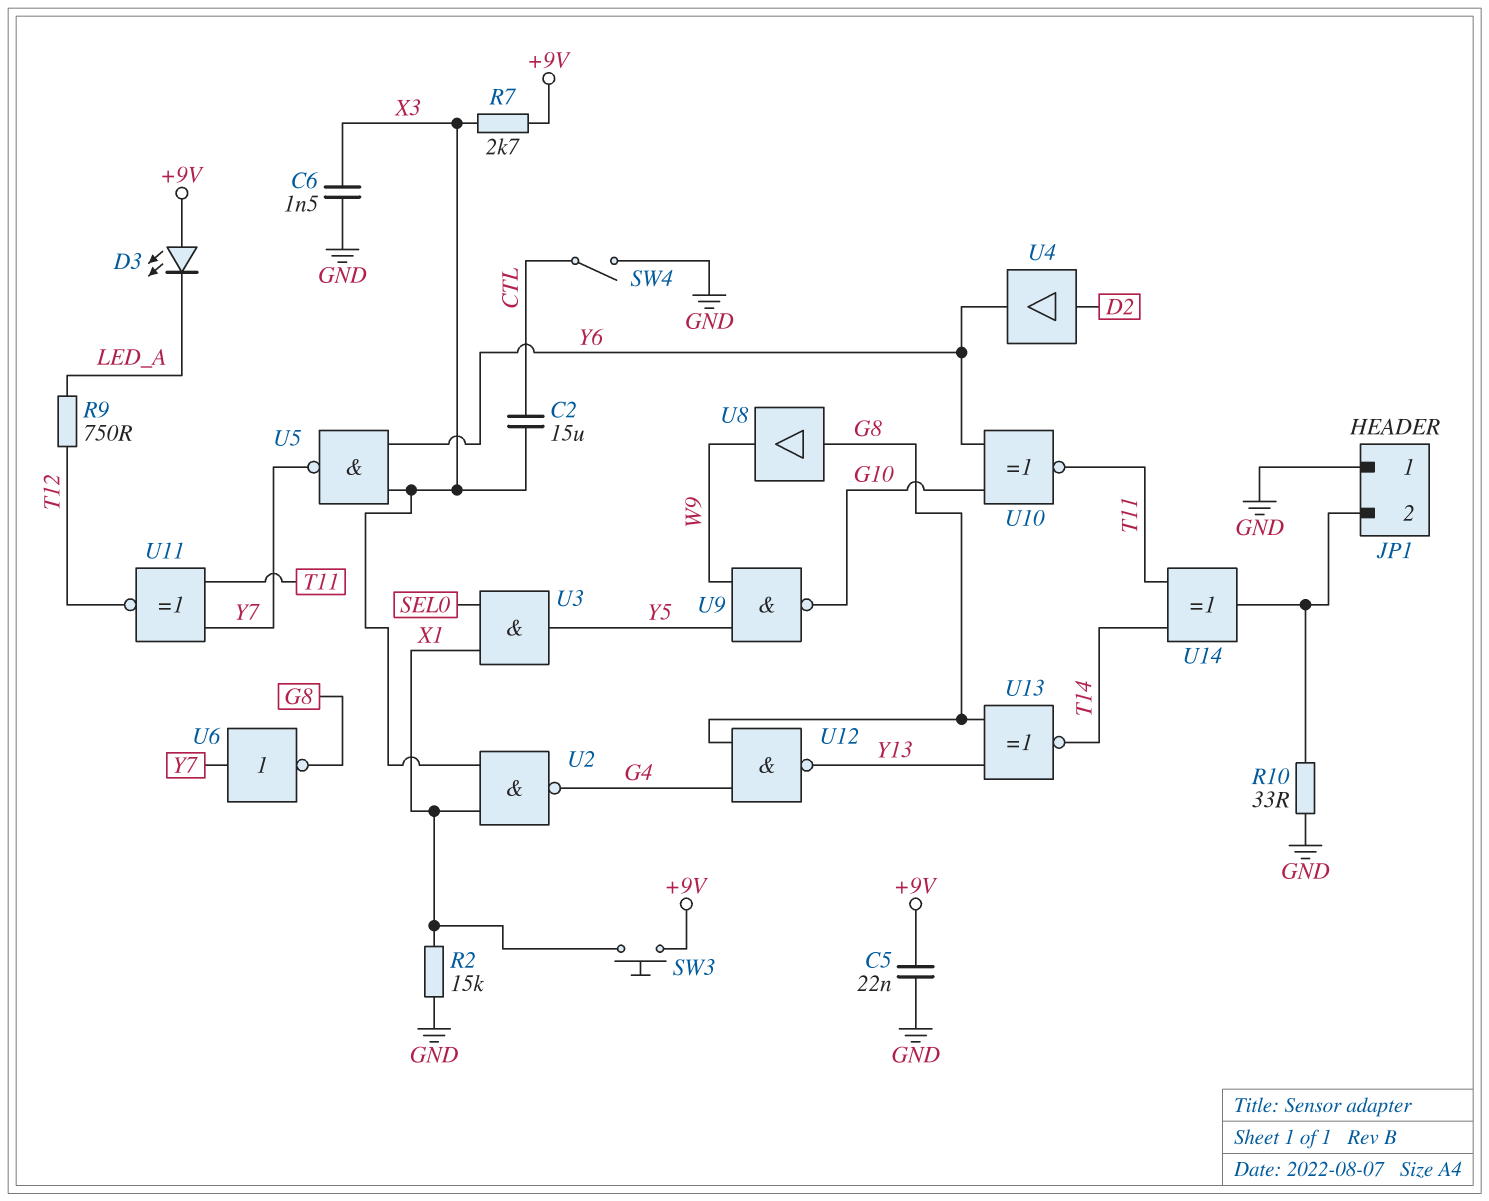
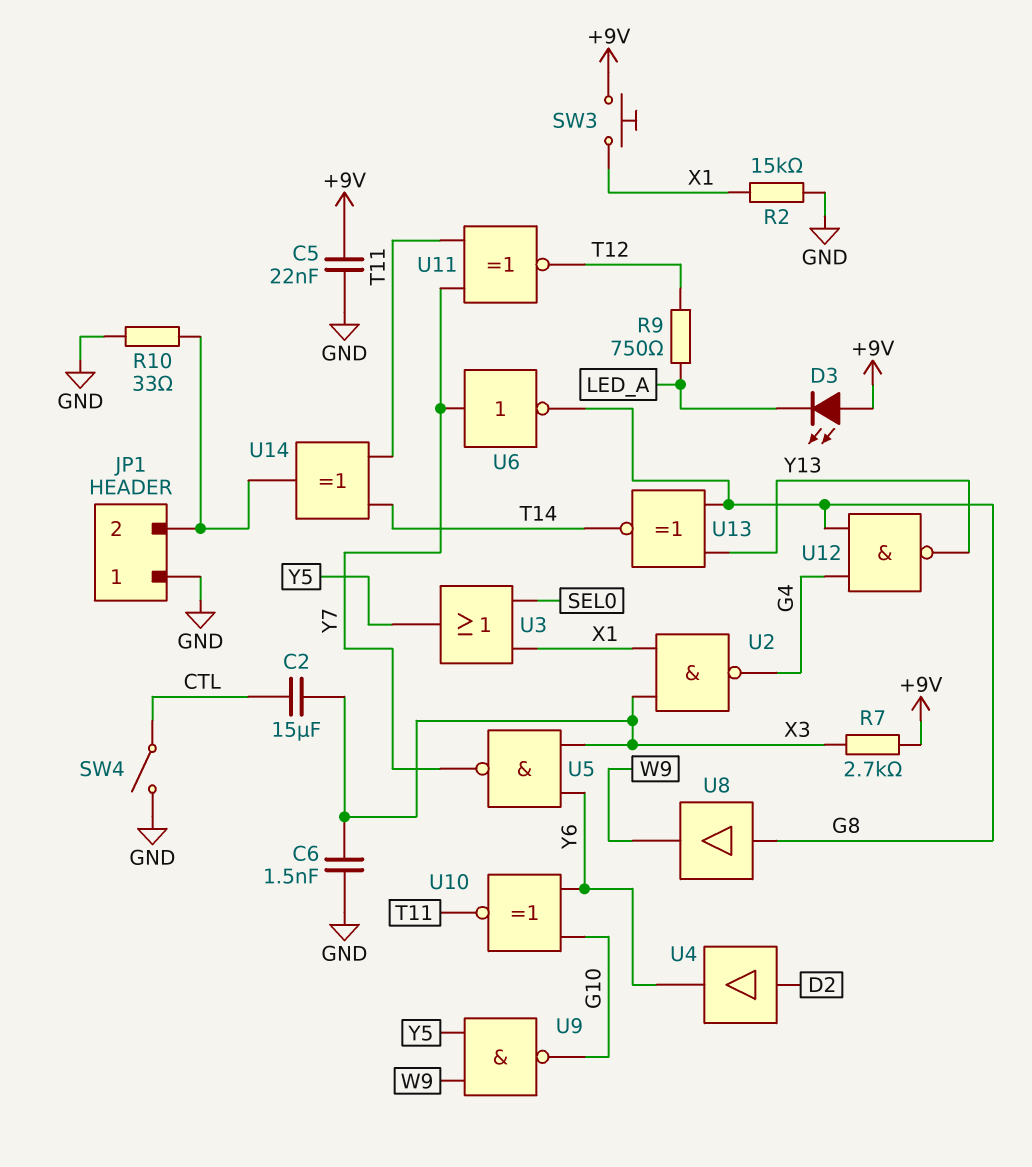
U3: AND (in SEL0, in X1, out Y5) -> OR (in SEL0, in X1, out Y5)

